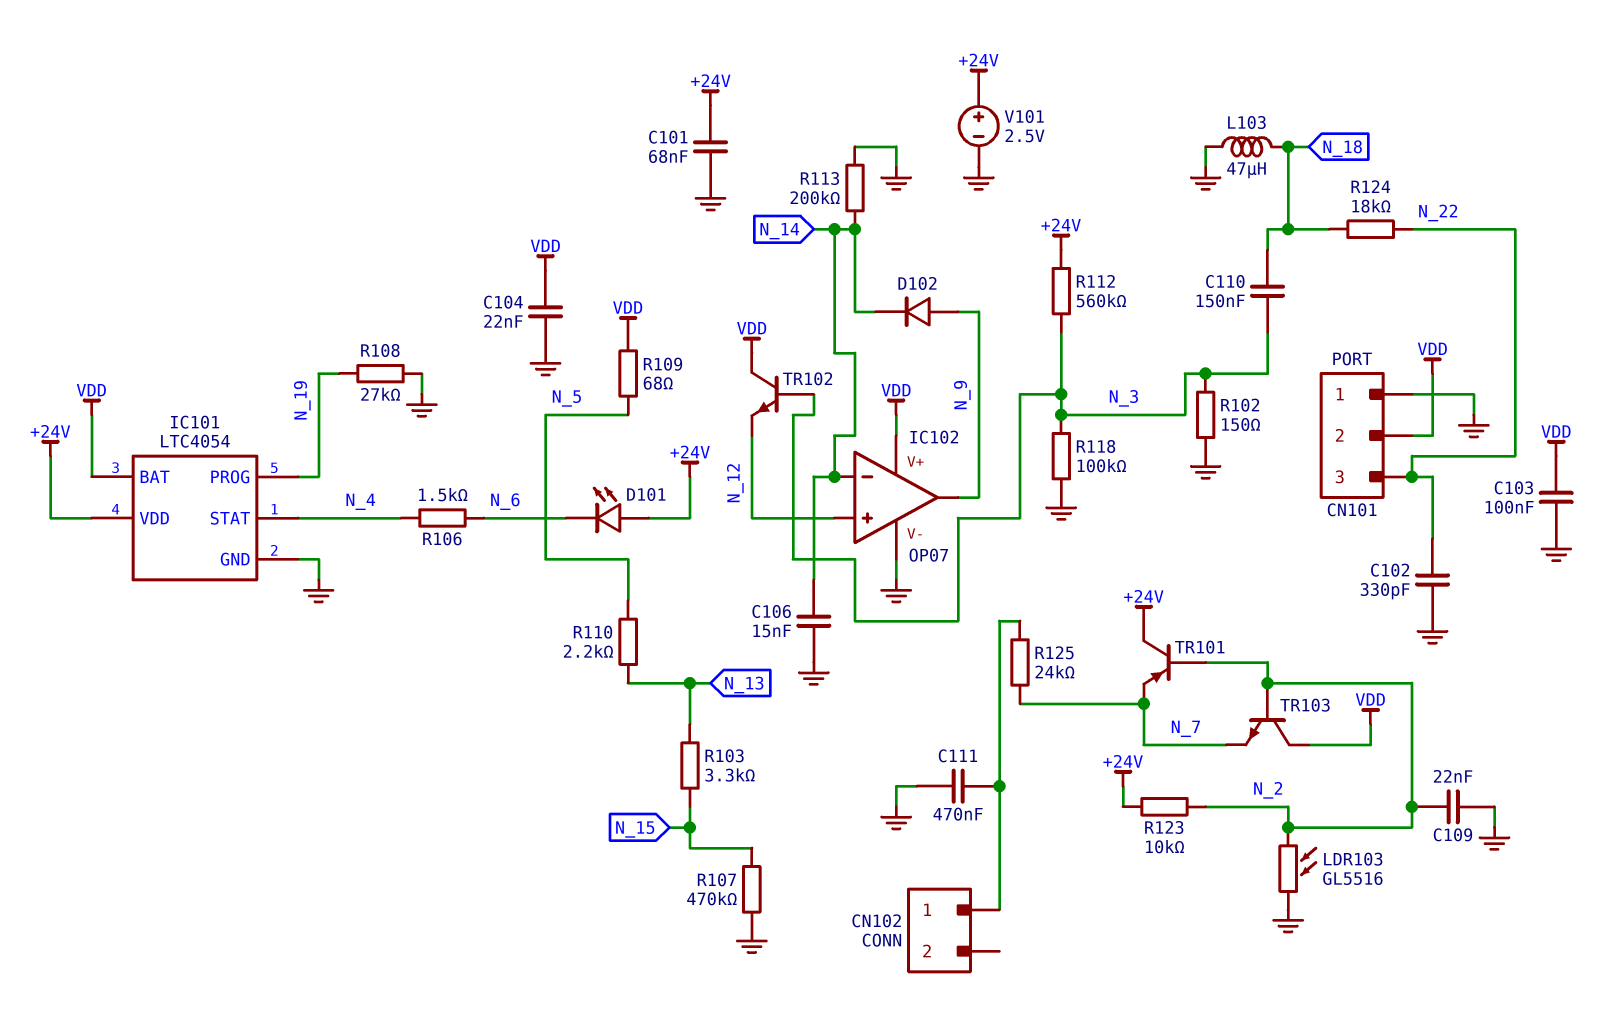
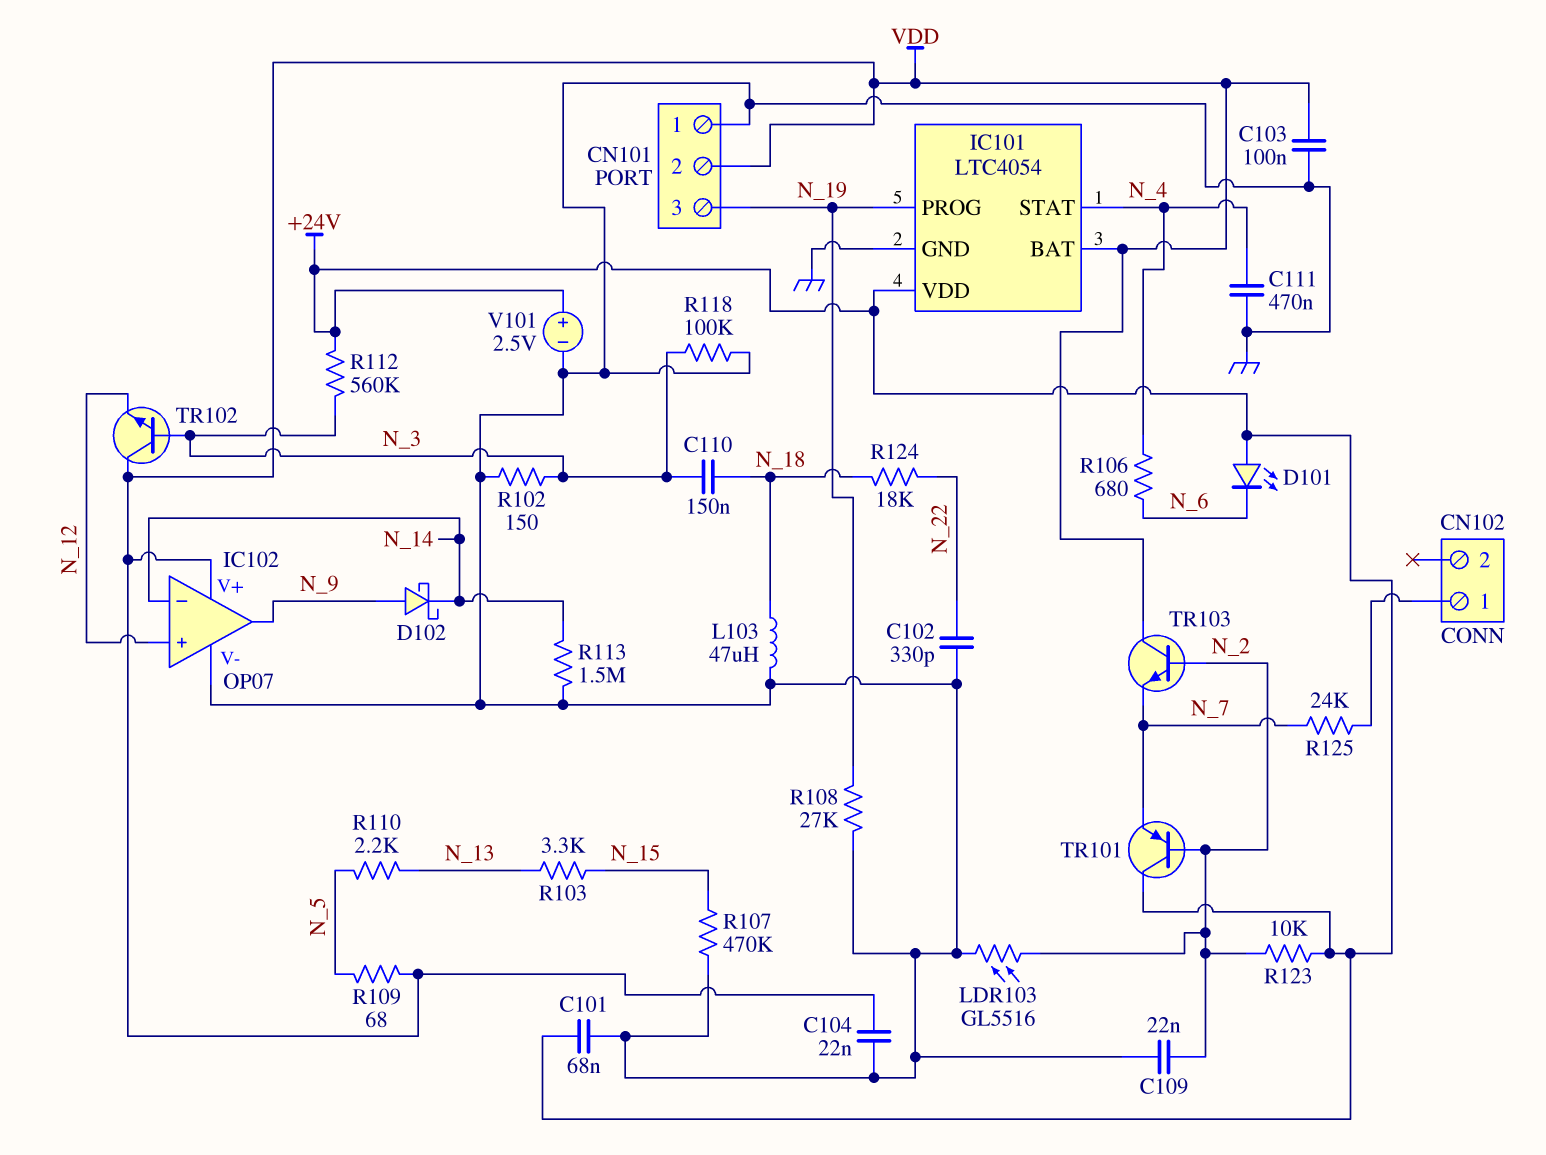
C106: 15nF (GND, N_14) -> none
C111: 470nF (CN102/1, GND) -> 470nF (GND, N_4)
CN101 pin 3: N_22 -> N_19
D102: diode (A N_9, K N_14) -> schottky (A N_9, K N_14)
R106: 1.5k (N_4, N_6) -> 680 (N_4, N_6)
R113: 200k (GND, N_14) -> 1.5M (GND, N_14)

